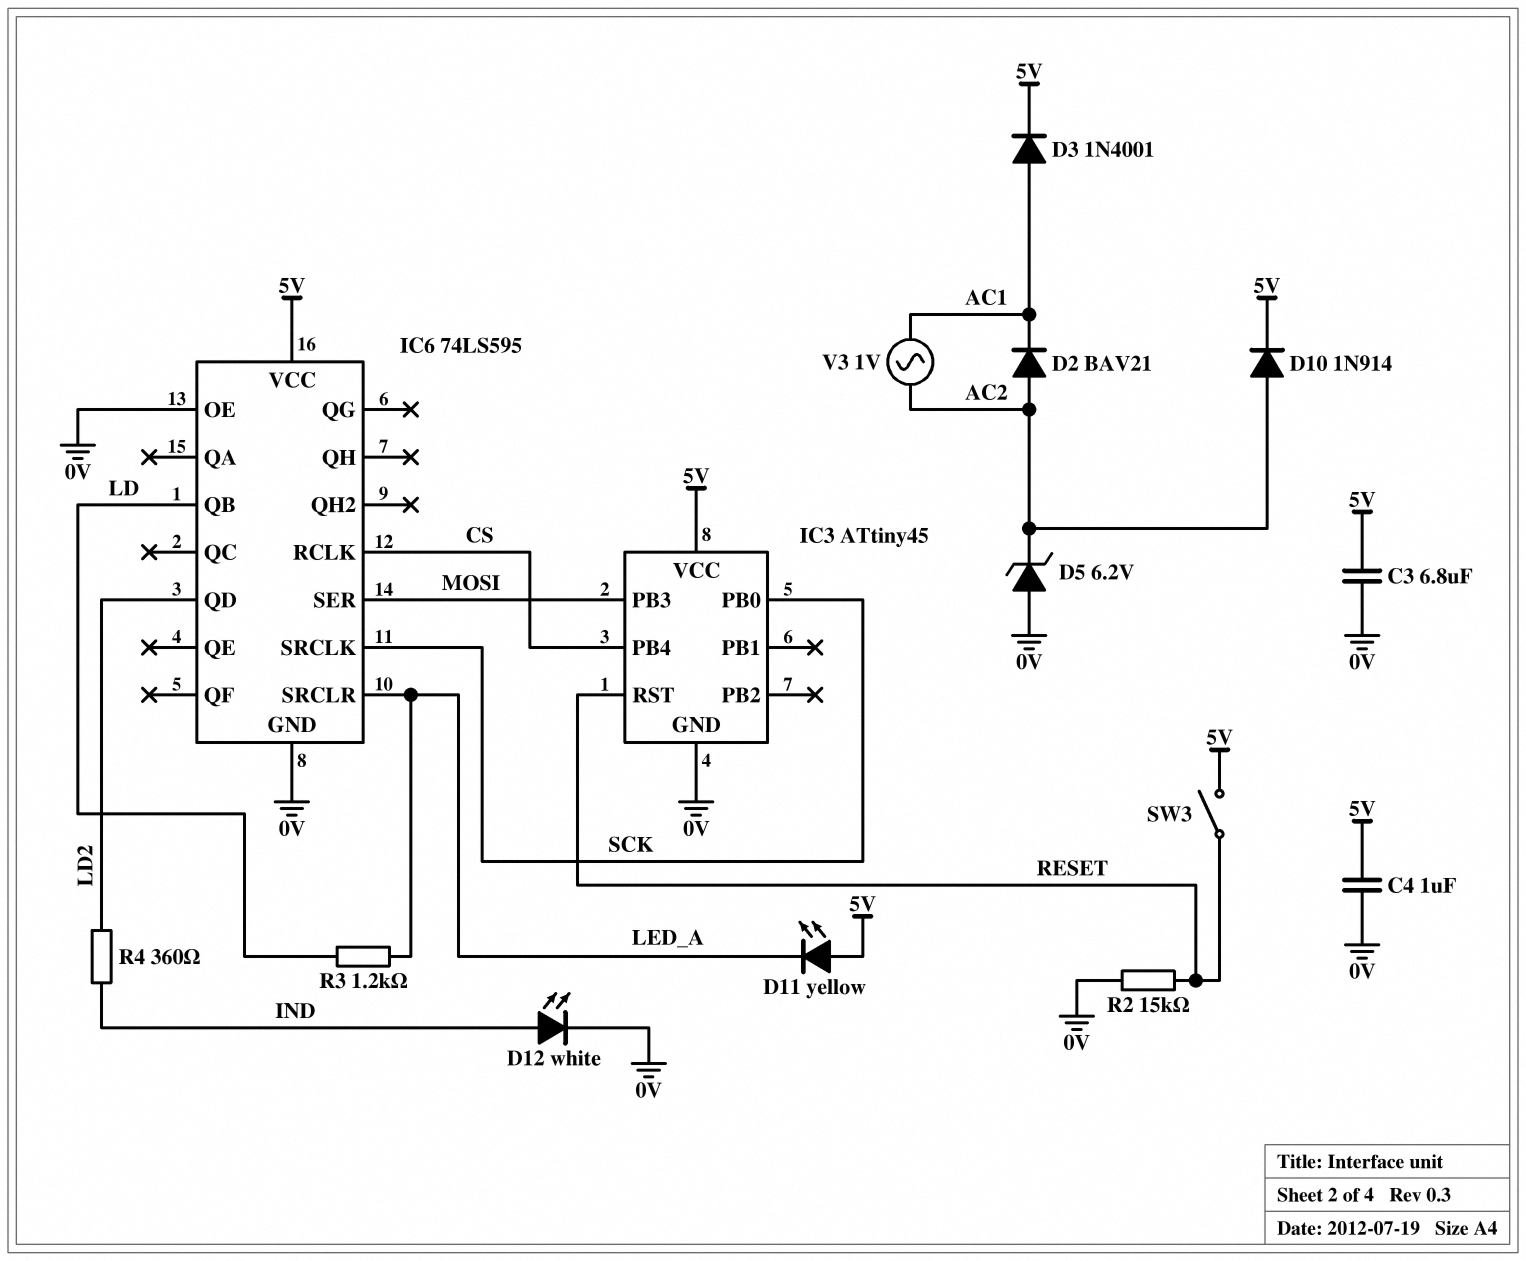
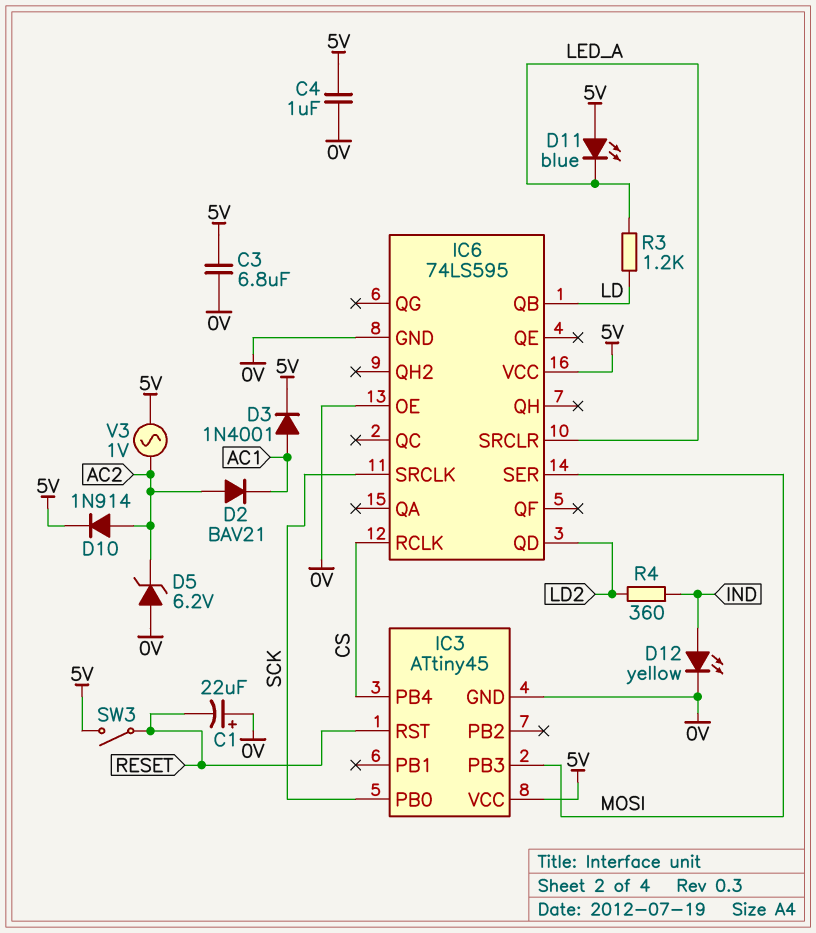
C1: none -> 22uF (plus 0V, minus RESET)
D11: LED yellow (A 5V, K LED_A) -> LED blue (A 5V, K LED_A)
D12: LED white (A IND, K 0V) -> LED yellow (A IND, K 0V)
R2: 15k (0V, RESET) -> none
V3: AC 1V (AC1, AC2) -> AC 1V (5V, AC2)

